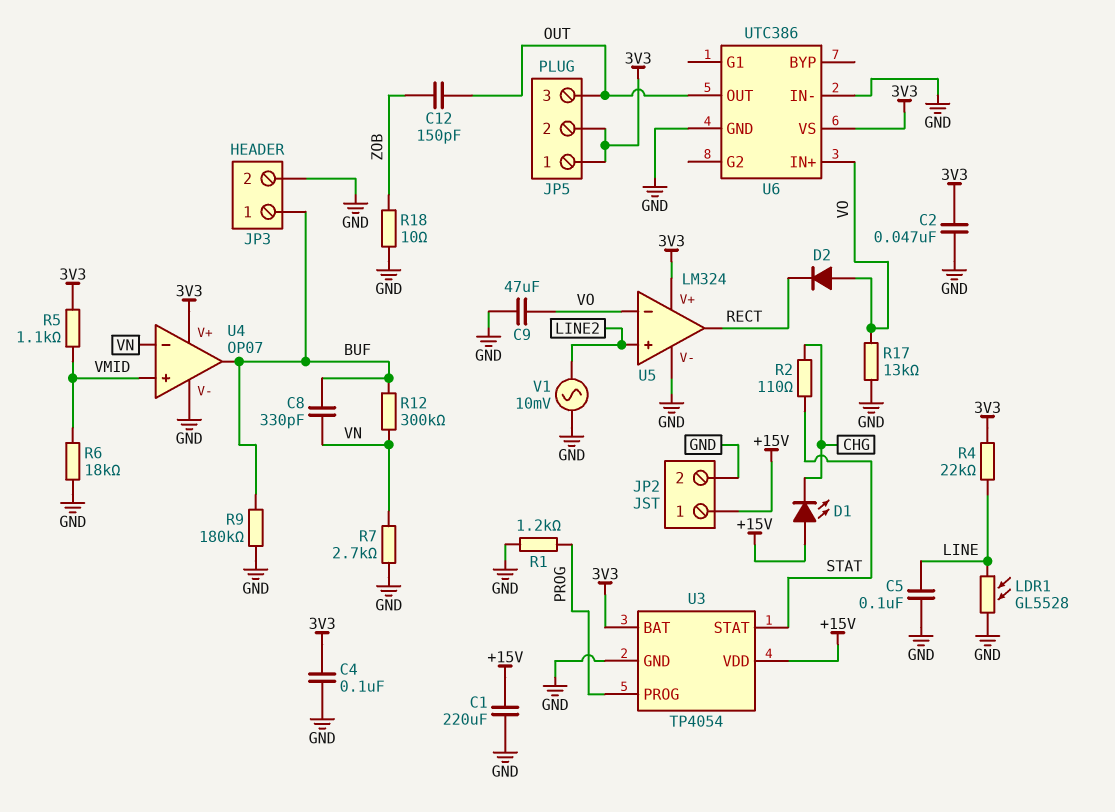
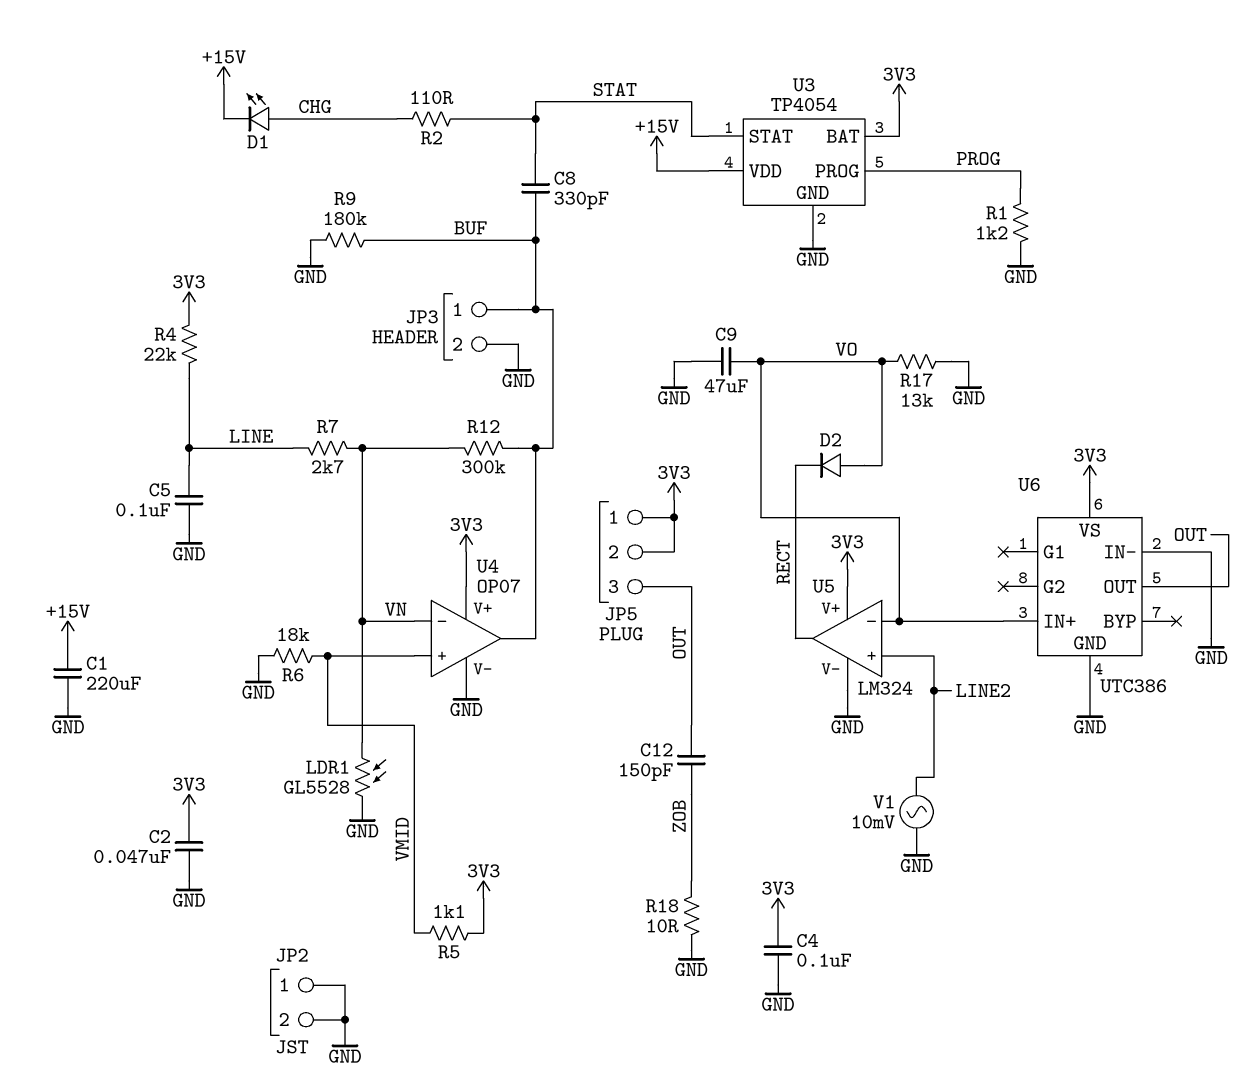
C8: 330pF (BUF, VN) -> 330pF (BUF, STAT)
D1: LED (A +15V, K CHG) -> LED (A CHG, K +15V)
JP2 pin 1: +15V -> GND
LDR1: GL5528 (GND, LINE) -> GL5528 (GND, VN)
R7: 2.7k (GND, VN) -> 2.7k (LINE, VN)

